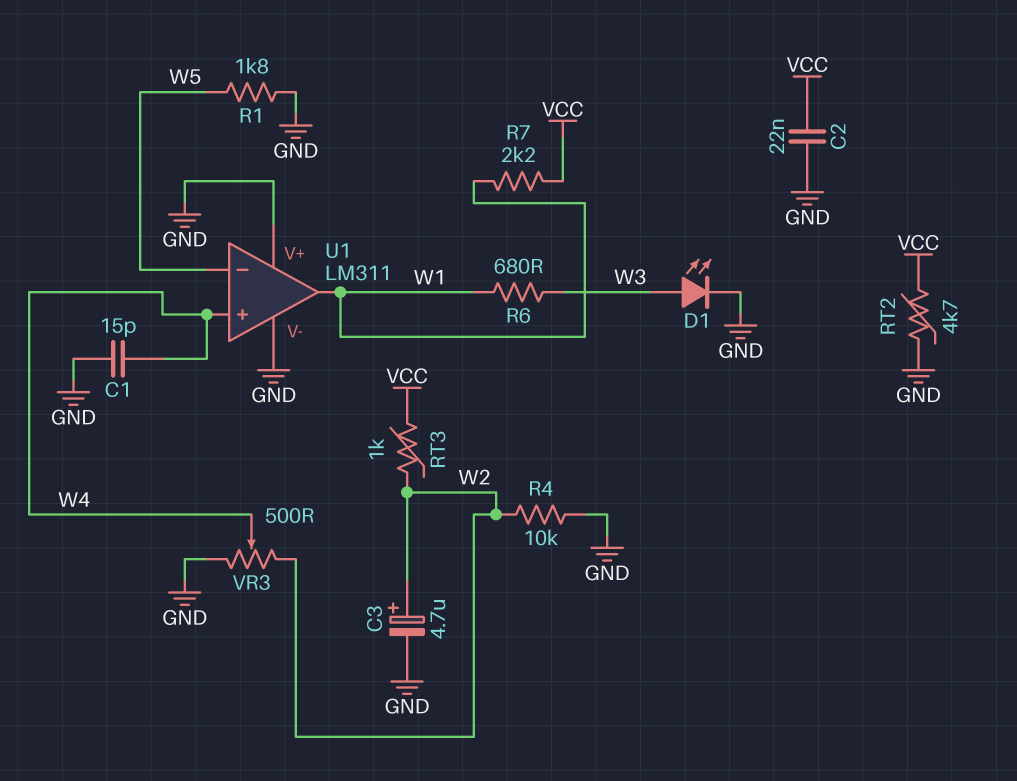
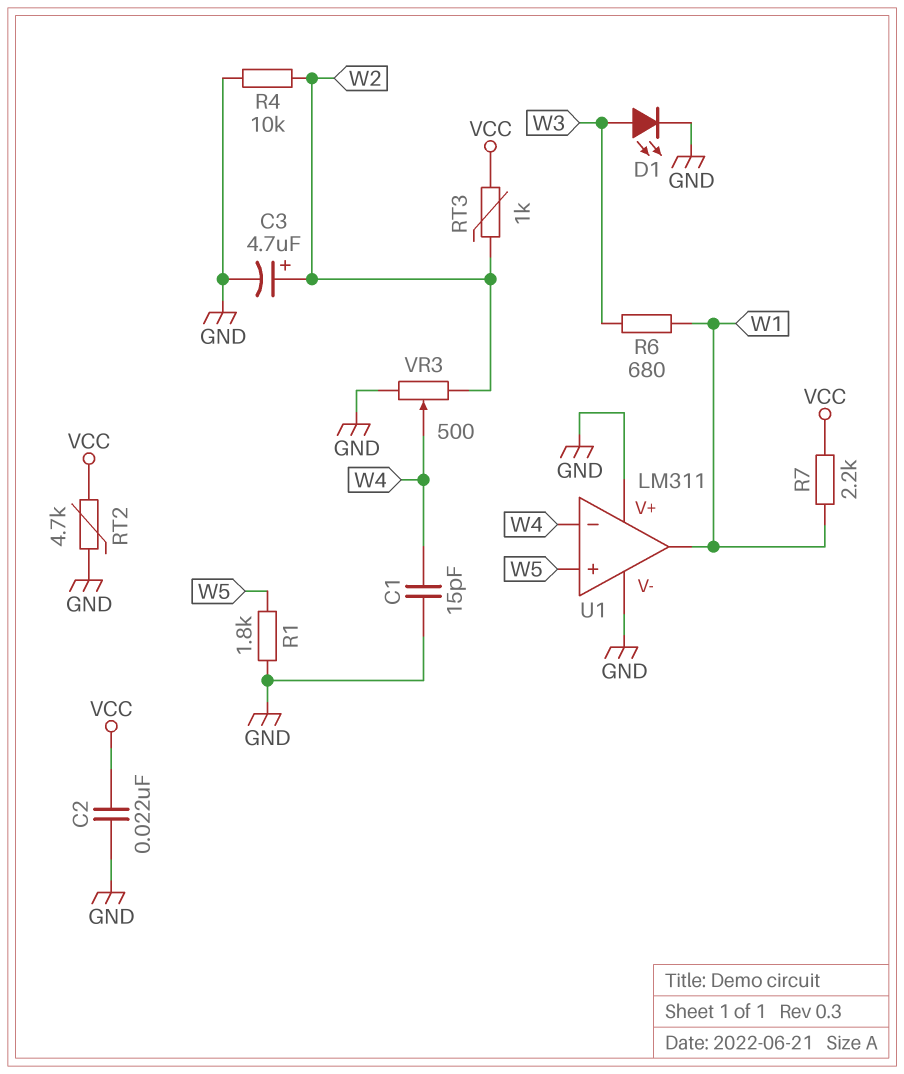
U1 pin in+: W4 -> W5
U1 pin in-: W5 -> W4

